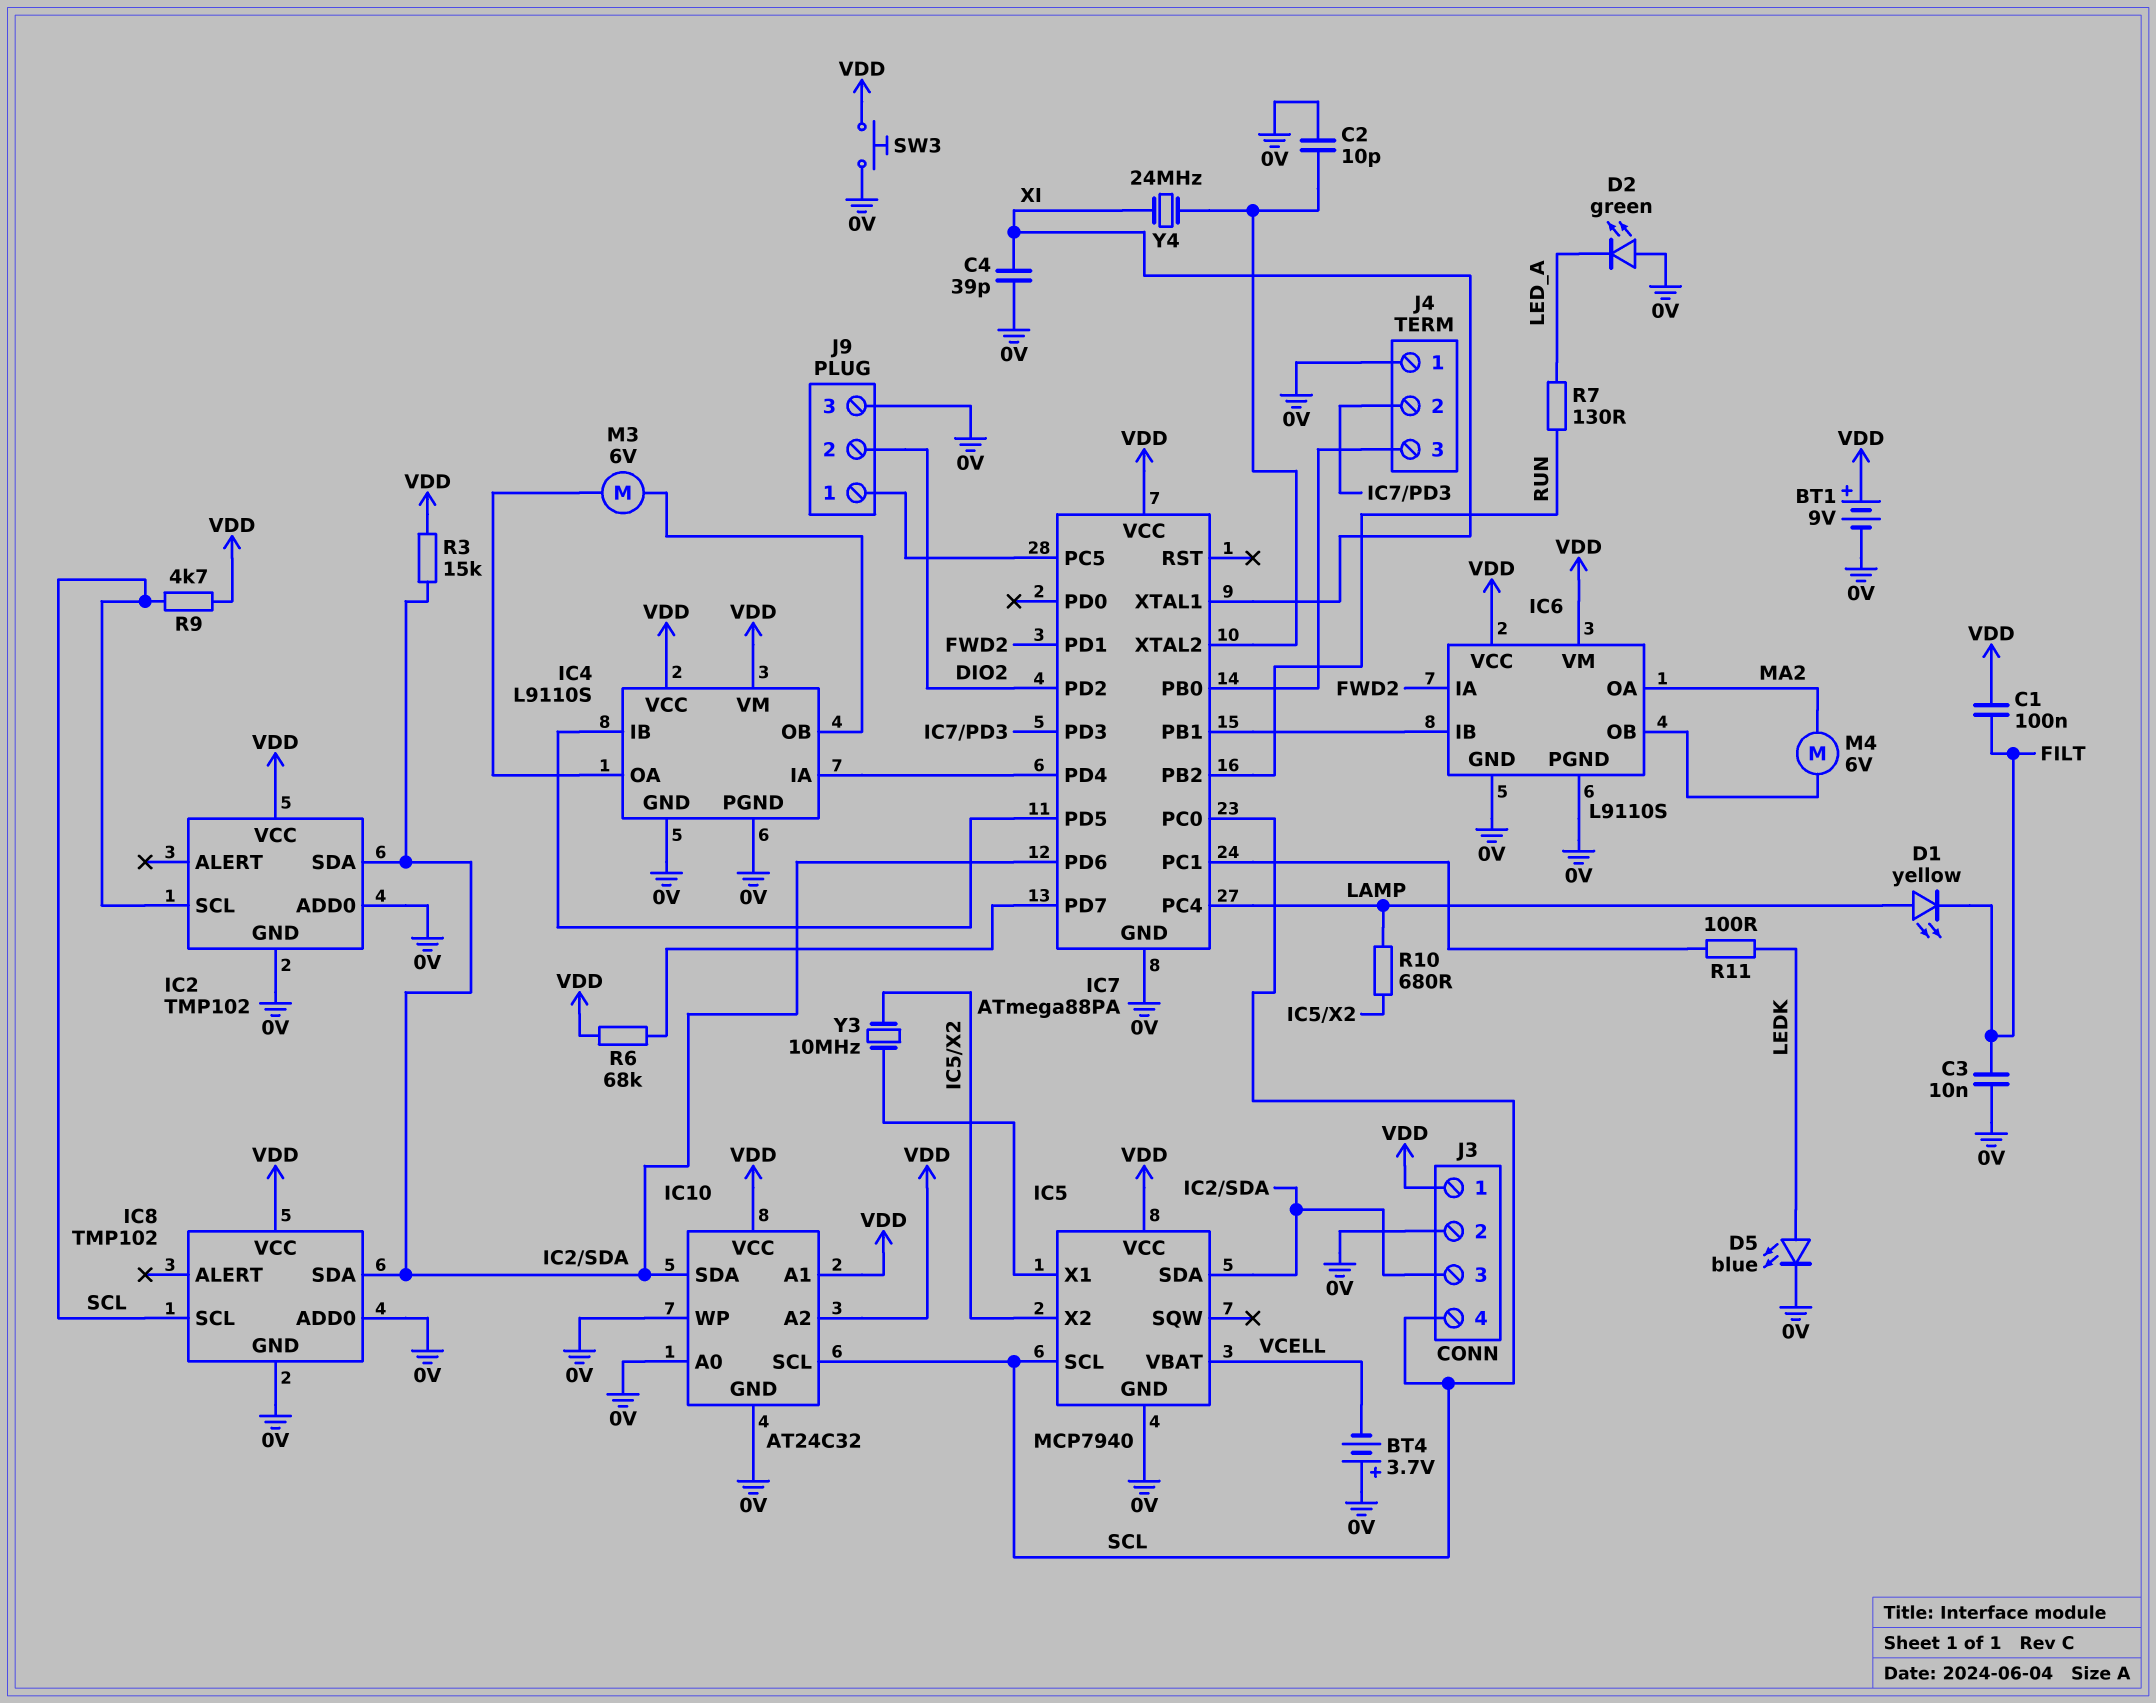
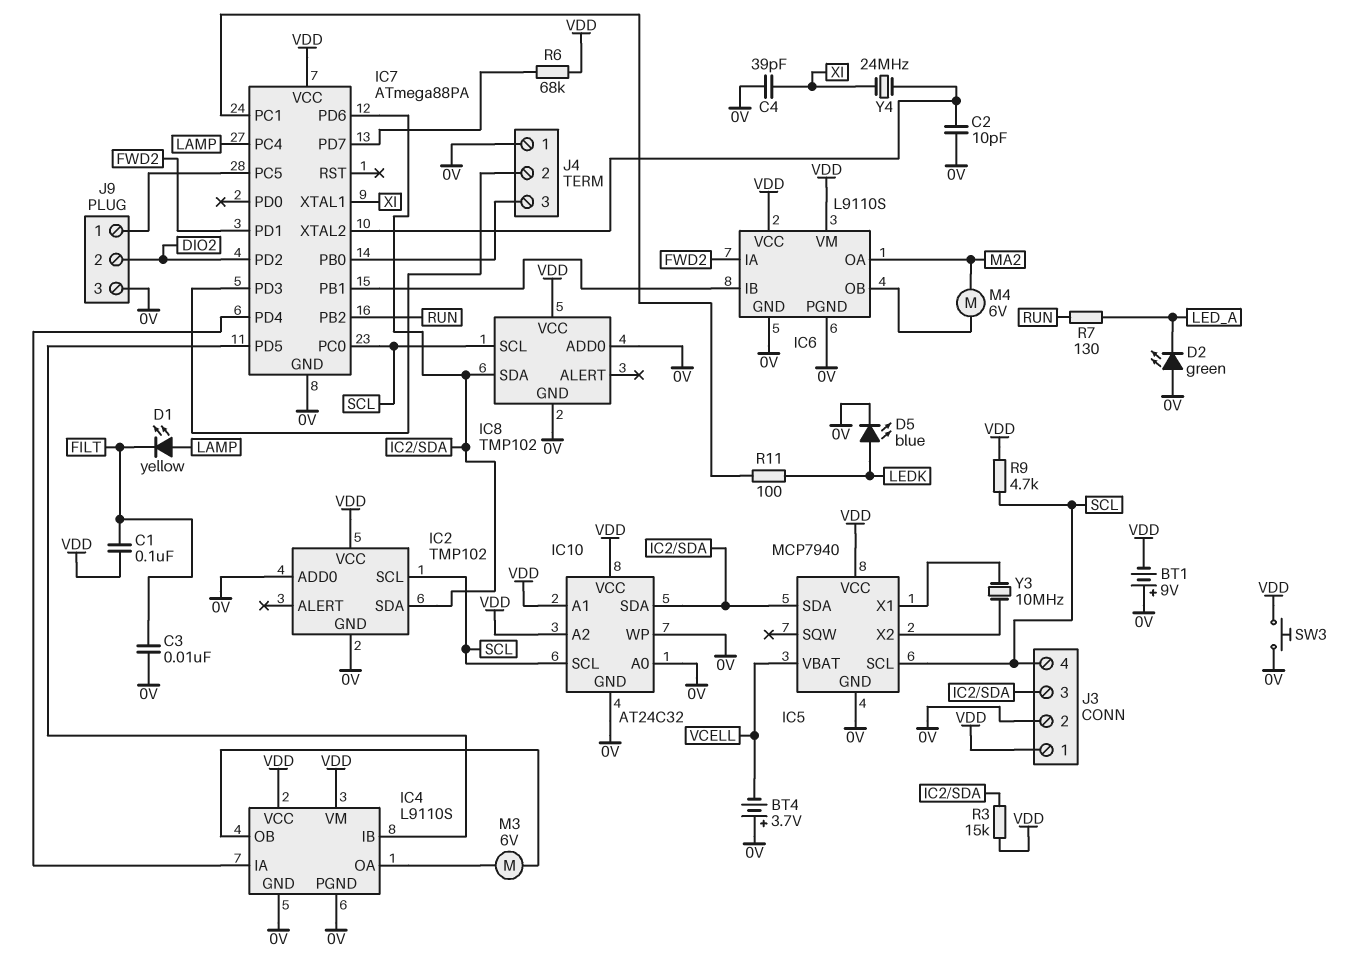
BT1: 9V (plus VDD, minus 0V) -> 9V (plus 0V, minus VDD)
R10: 680 (IC5/X2, LAMP) -> none

